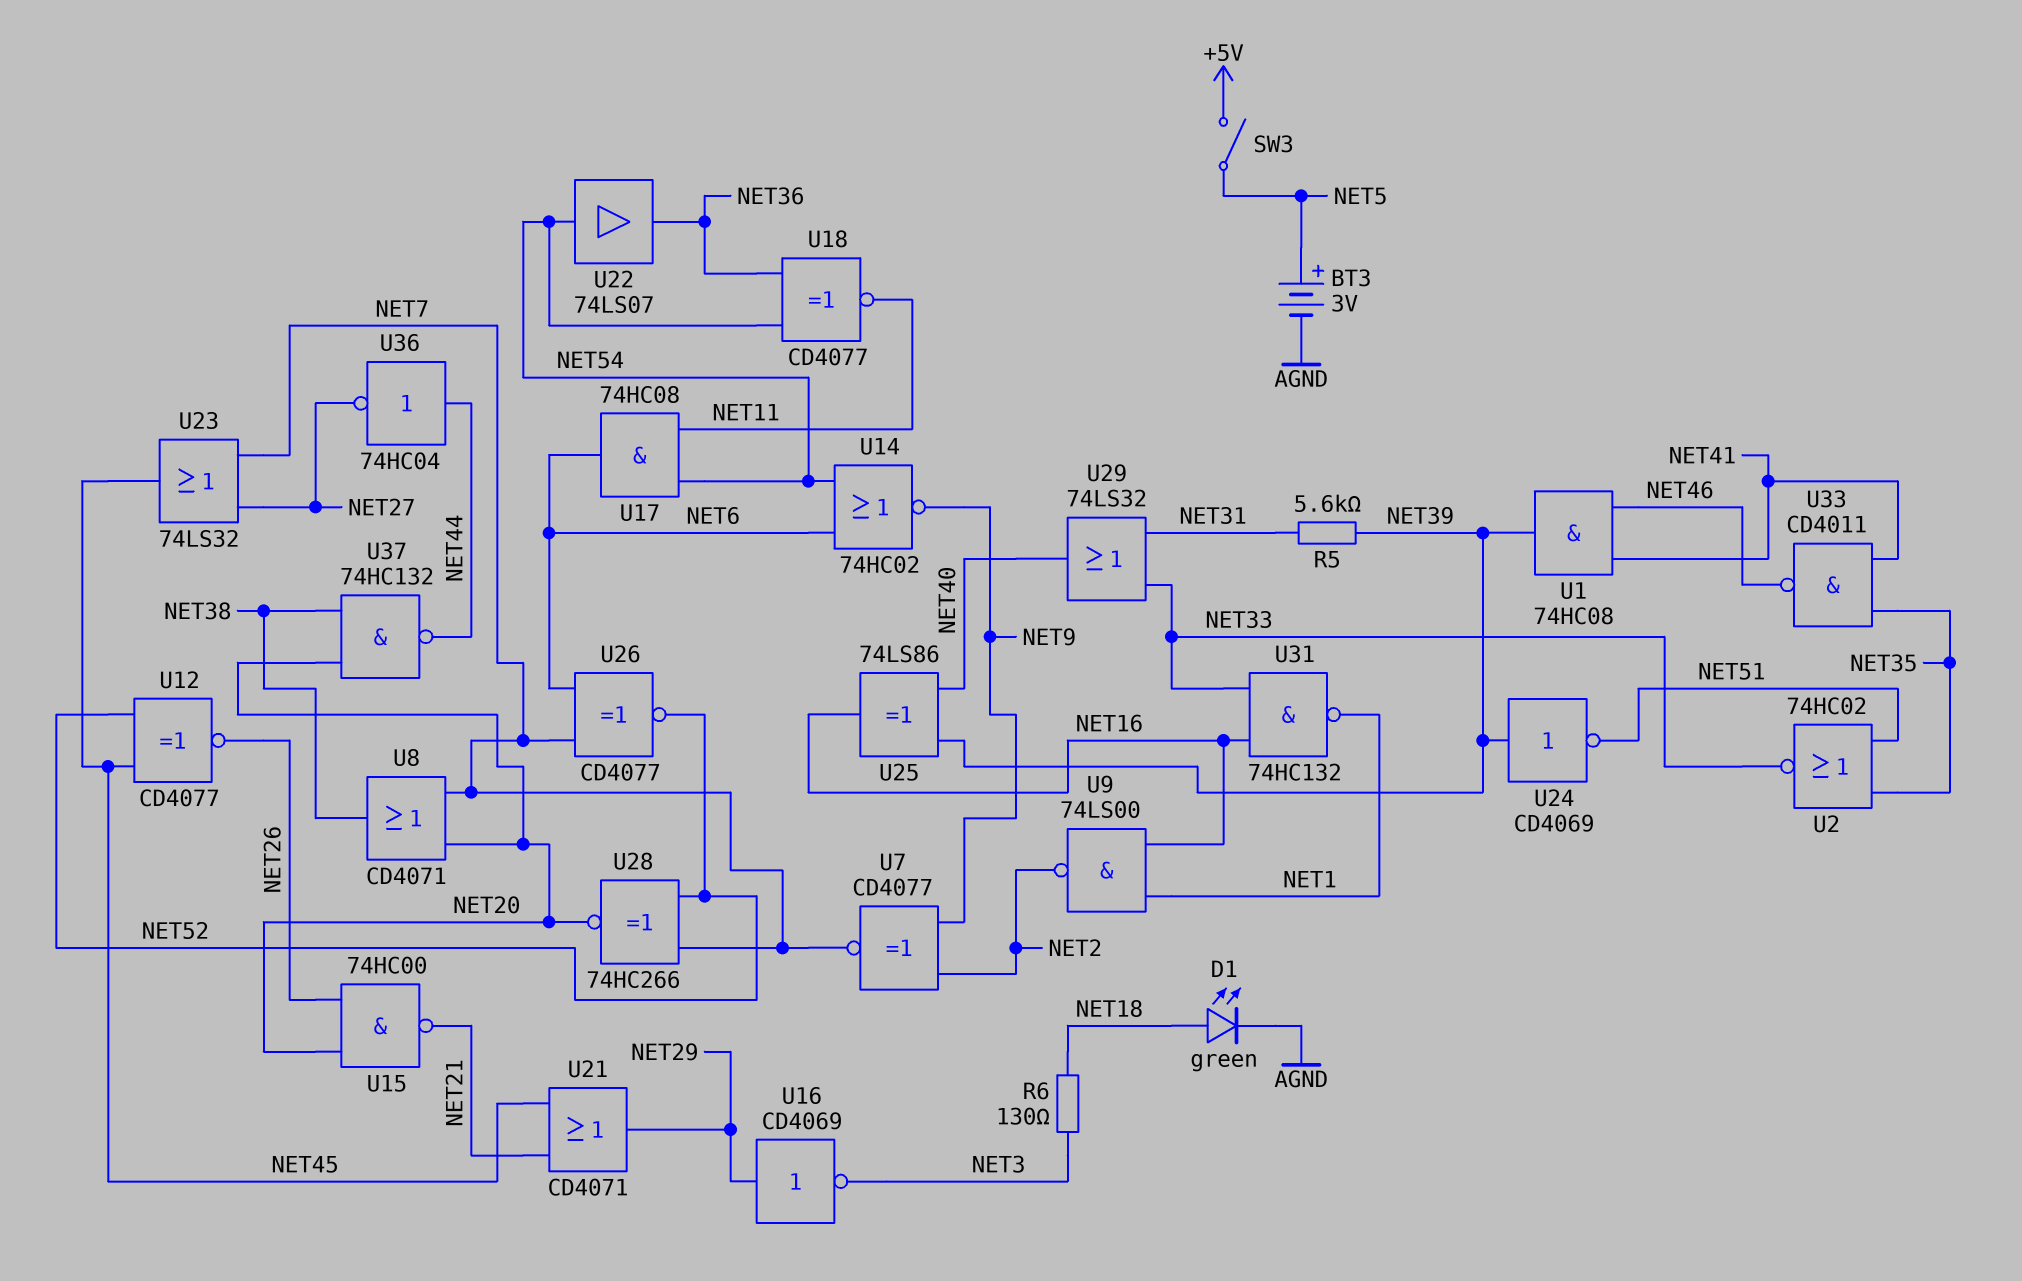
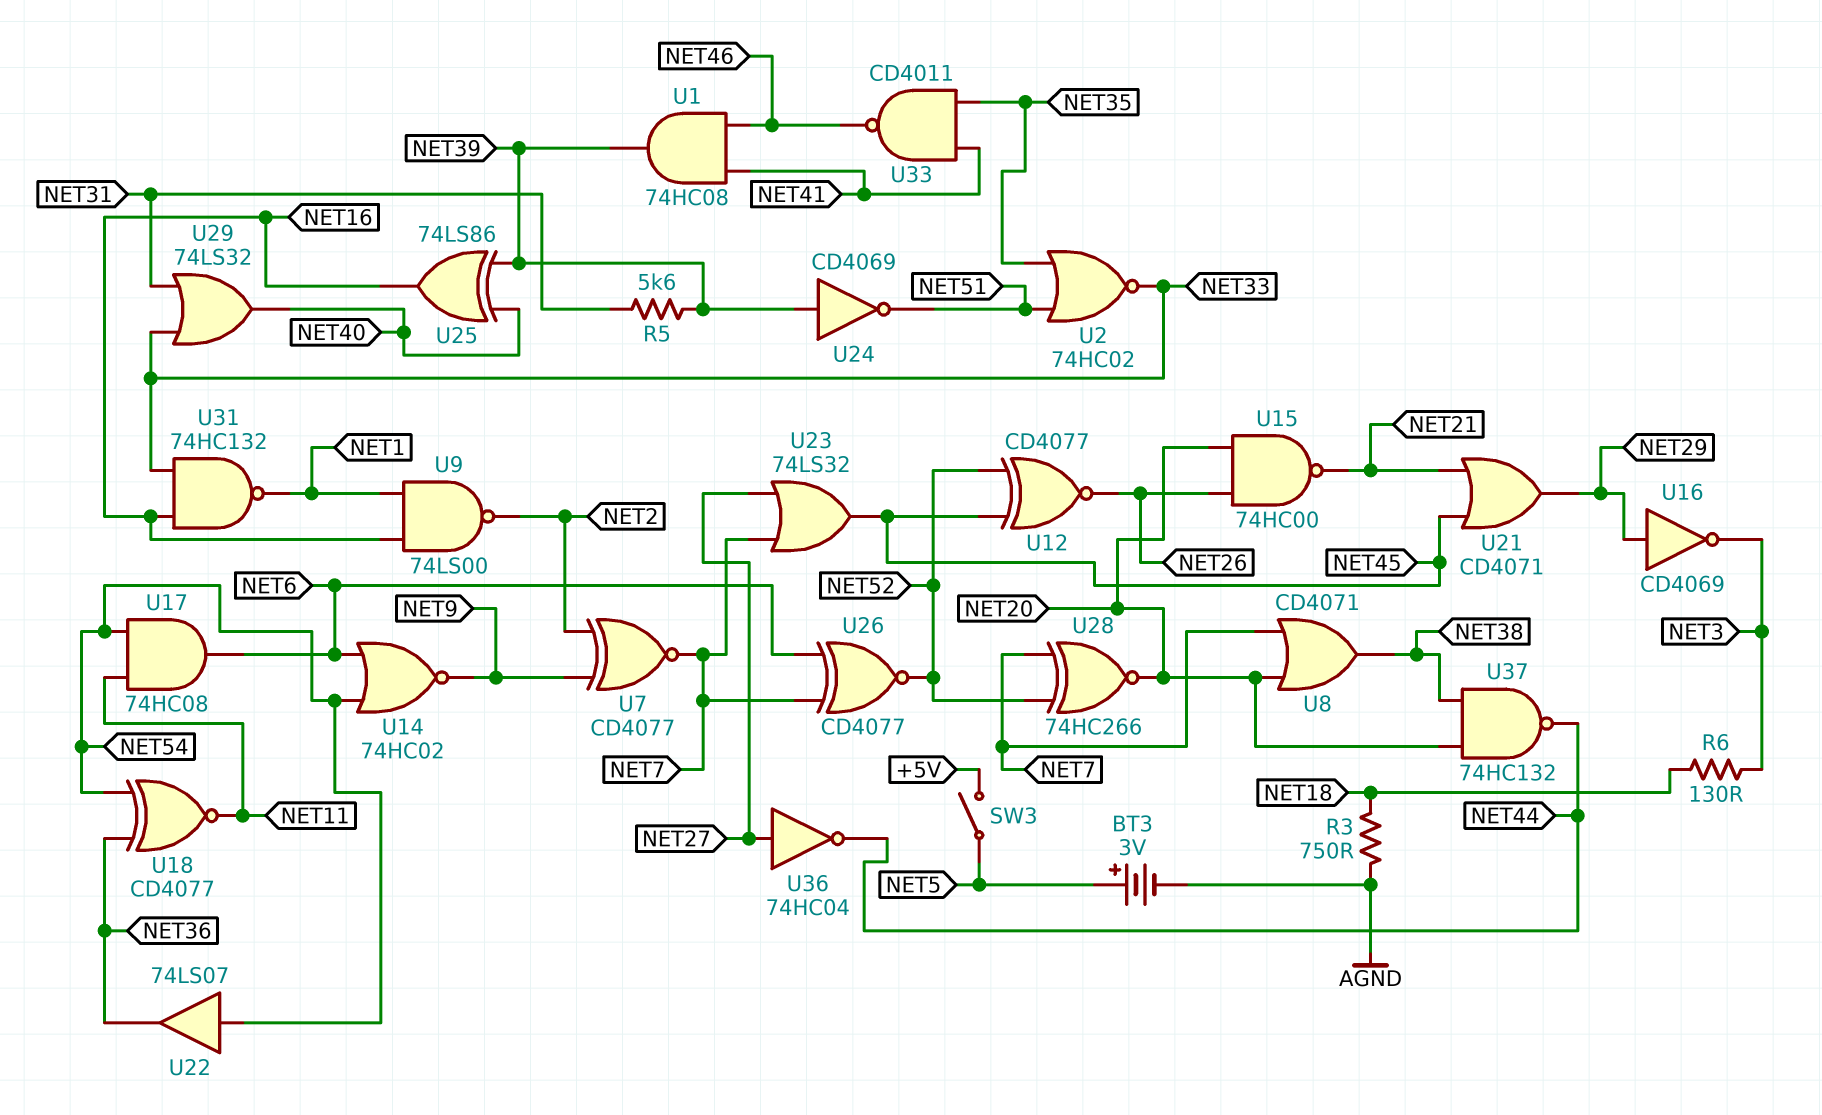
D1: LED green (A NET18, K AGND) -> none
R3: none -> 750 (AGND, NET18)
U36: NOT 74HC04 (in NET44, out NET27) -> NOT 74HC04 (in NET27, out NET44)

